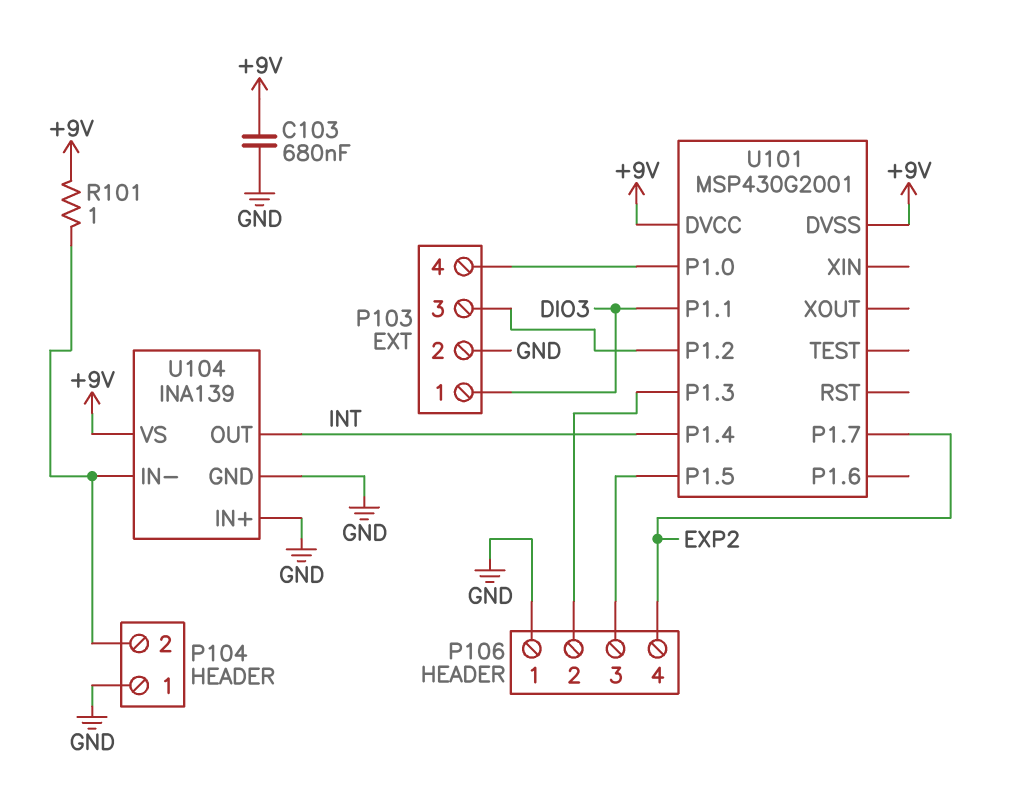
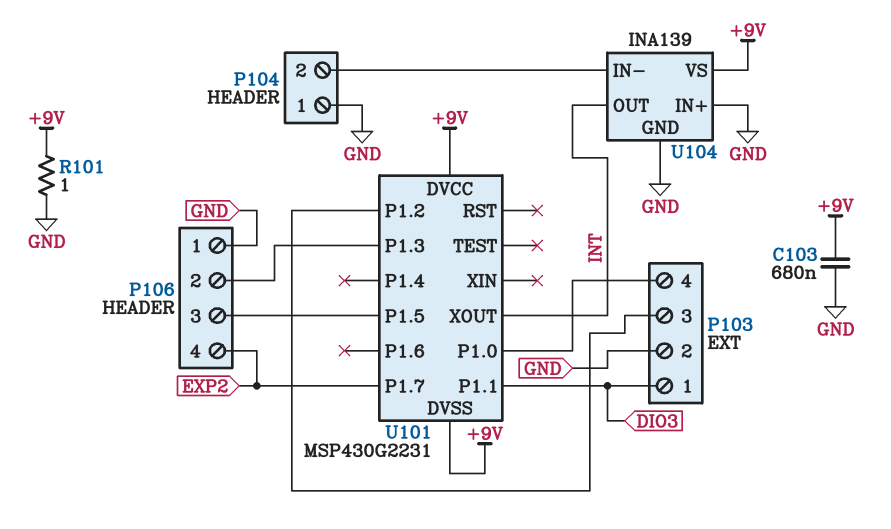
R101: 1 (+9V, P104/2) -> 1 (+9V, GND)
U101: MSP430G2001 -> MSP430G2231
U101 pin P1.4: INT -> none
U101 pin XOUT: none -> INT

